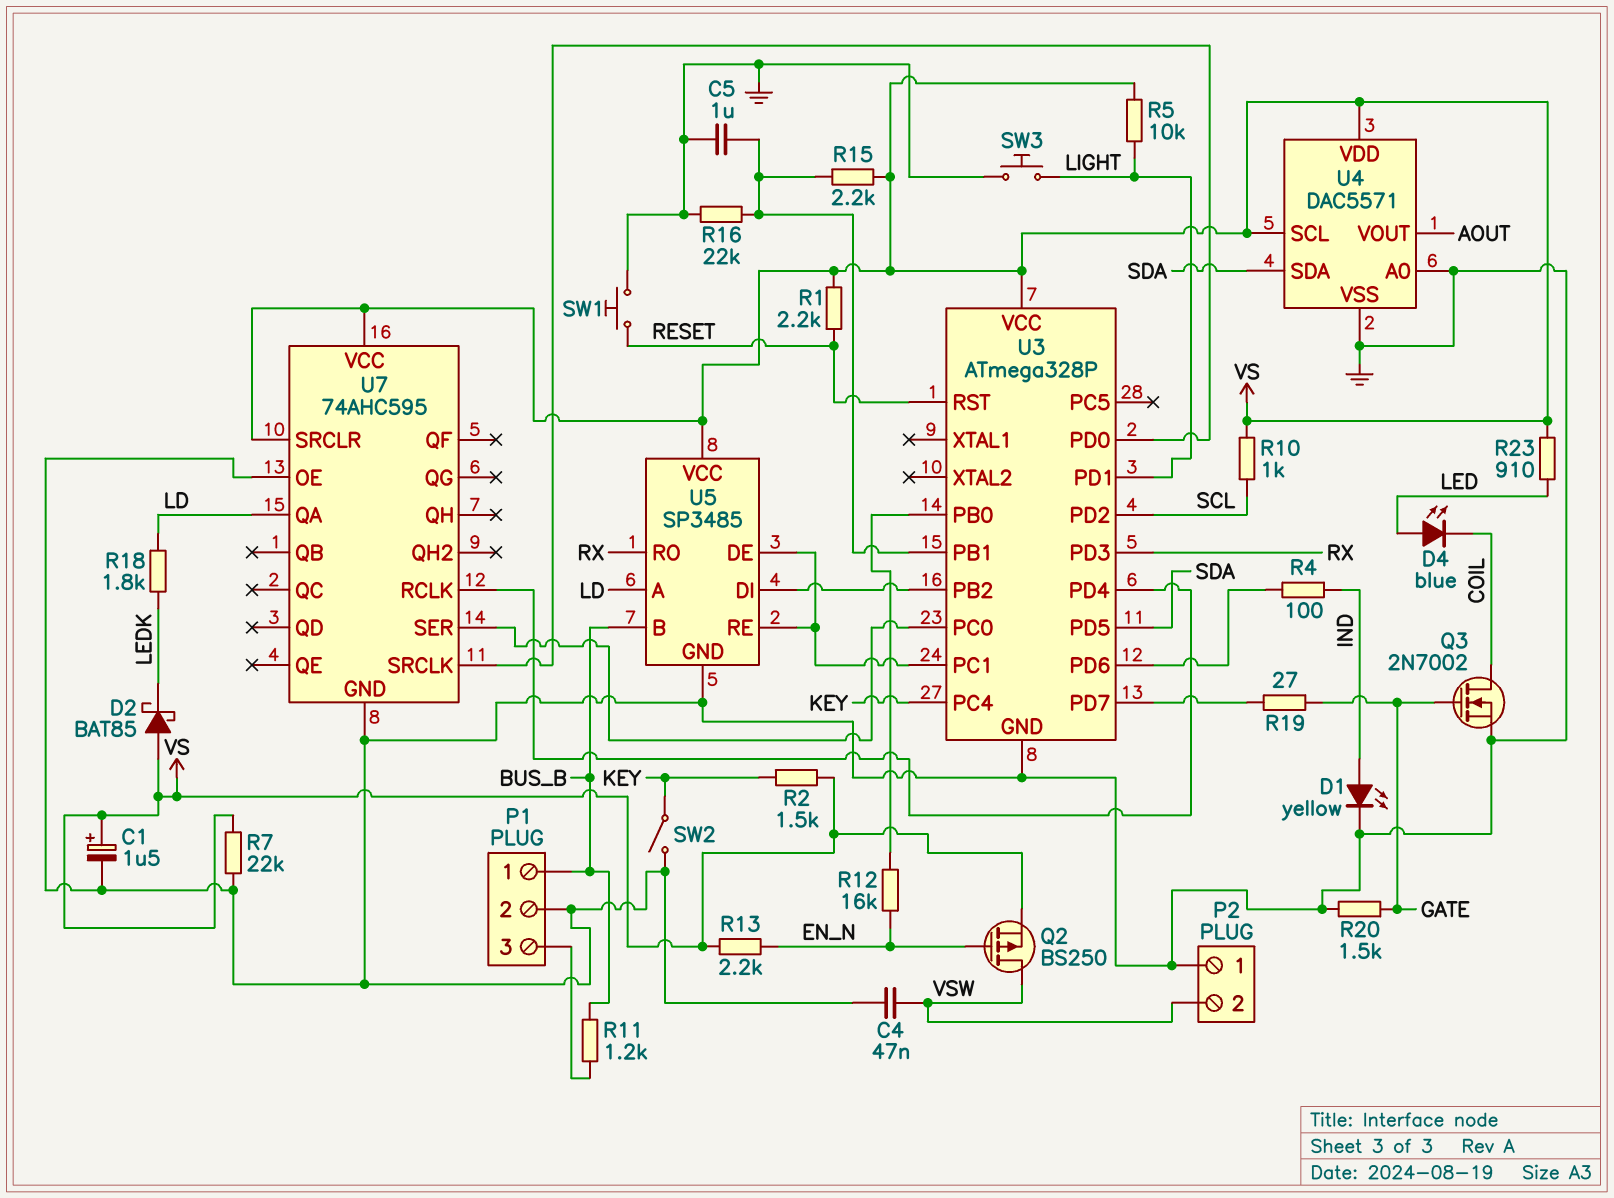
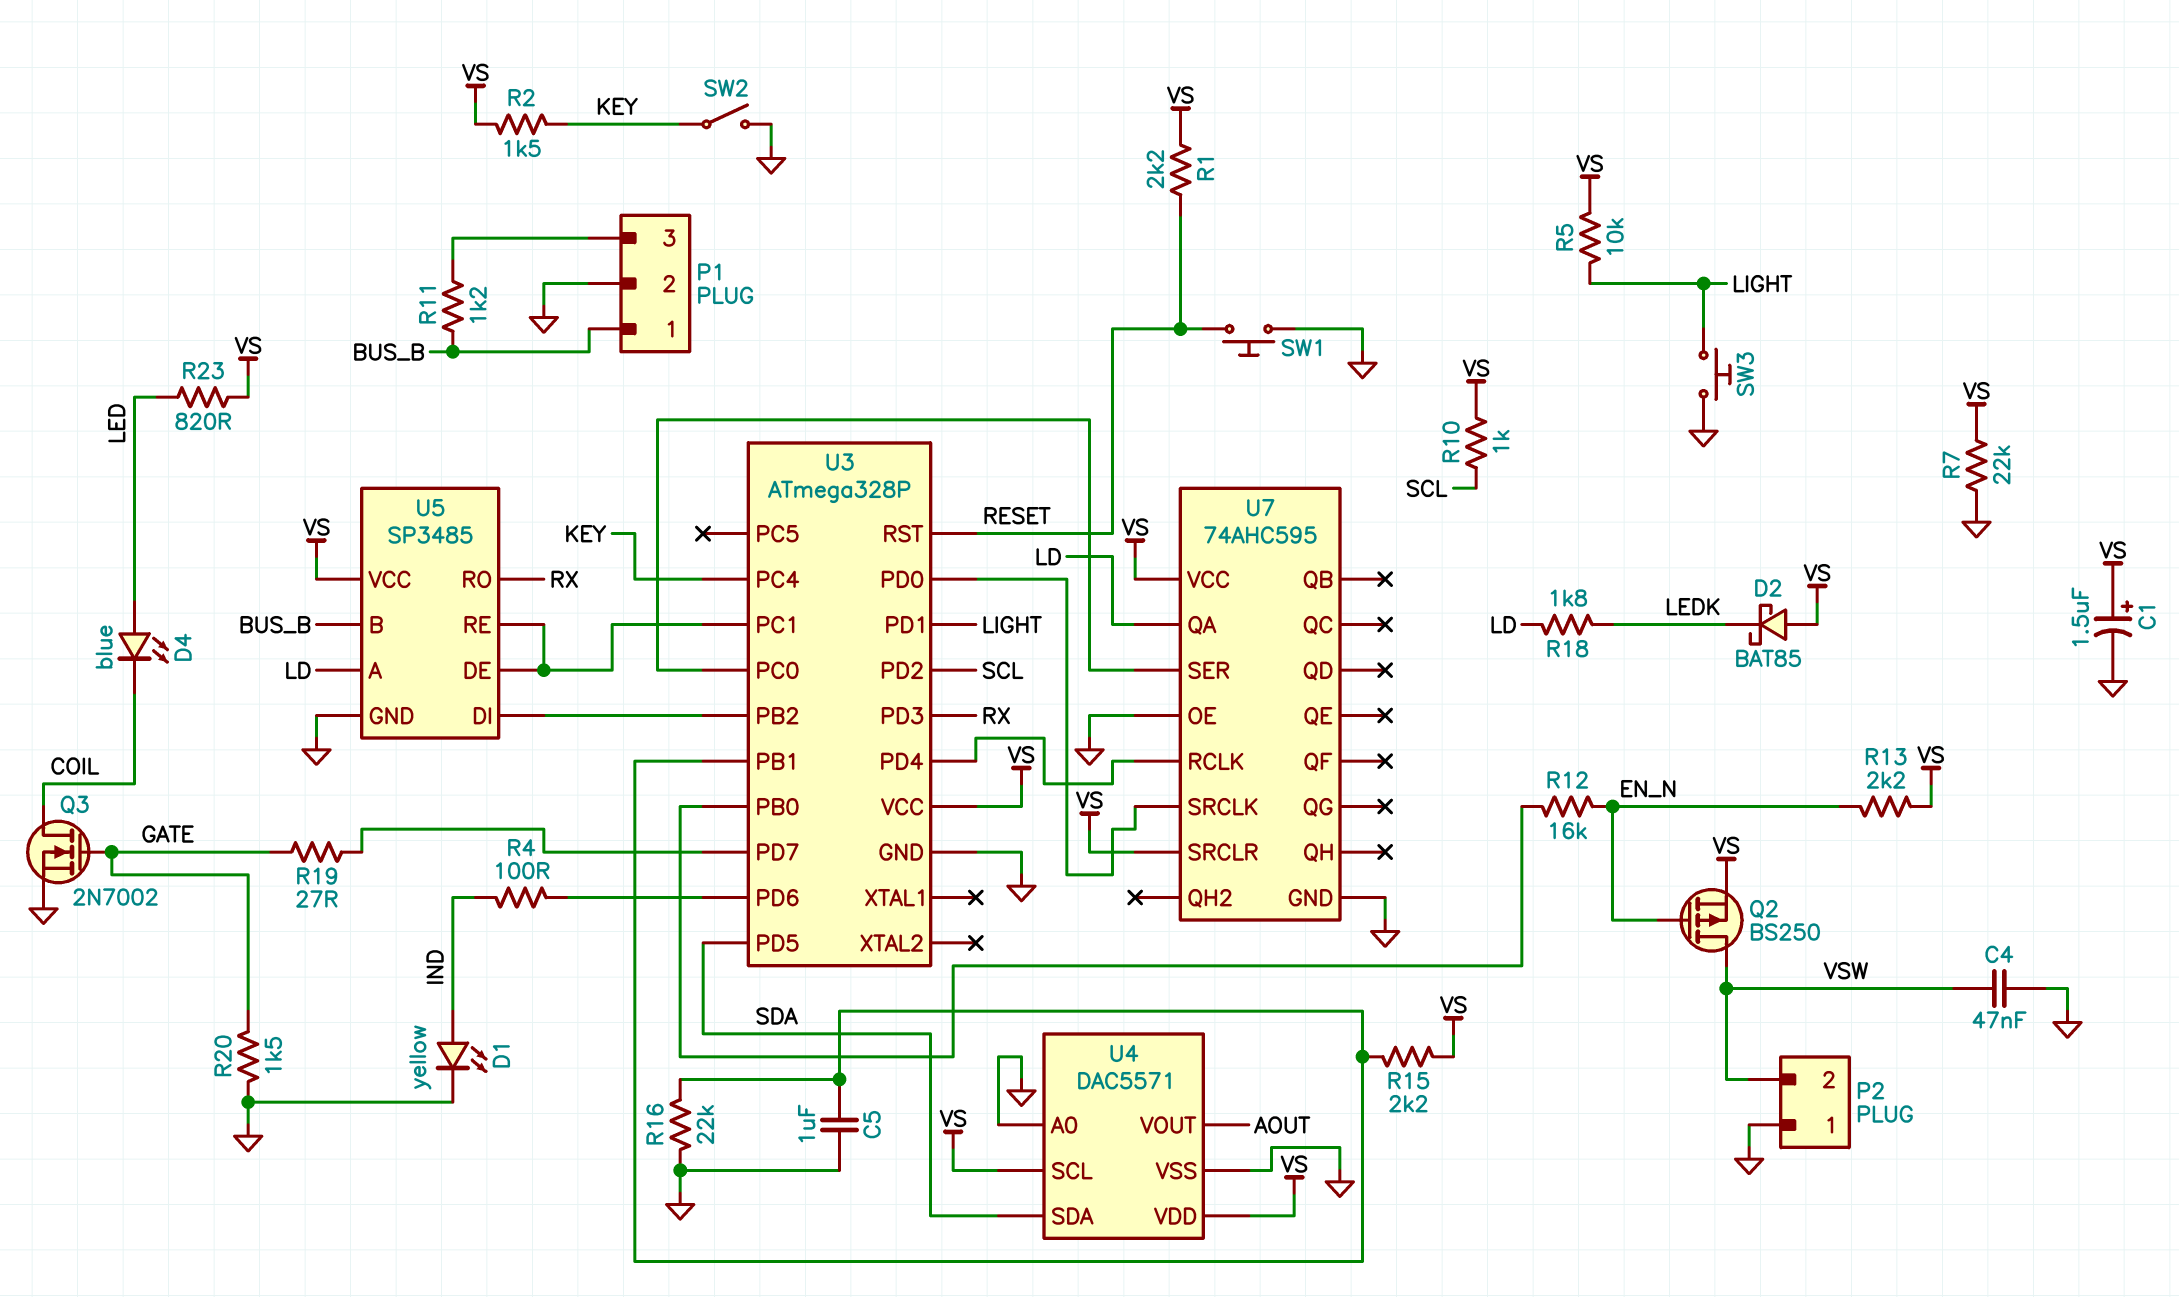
R23: 910 (LED, VS) -> 820 (LED, VS)

